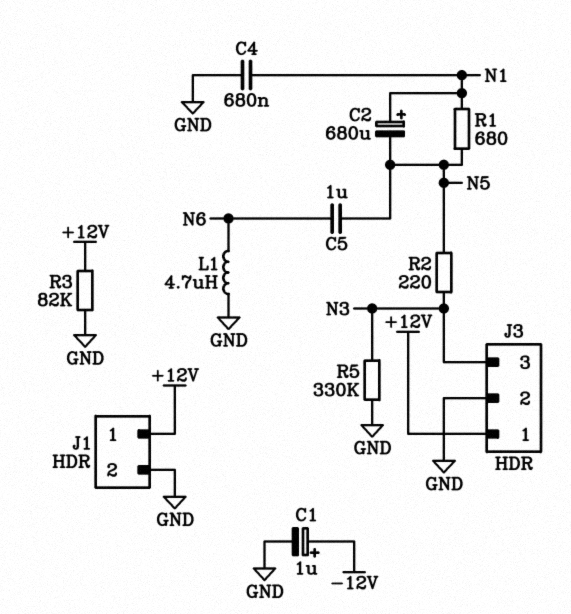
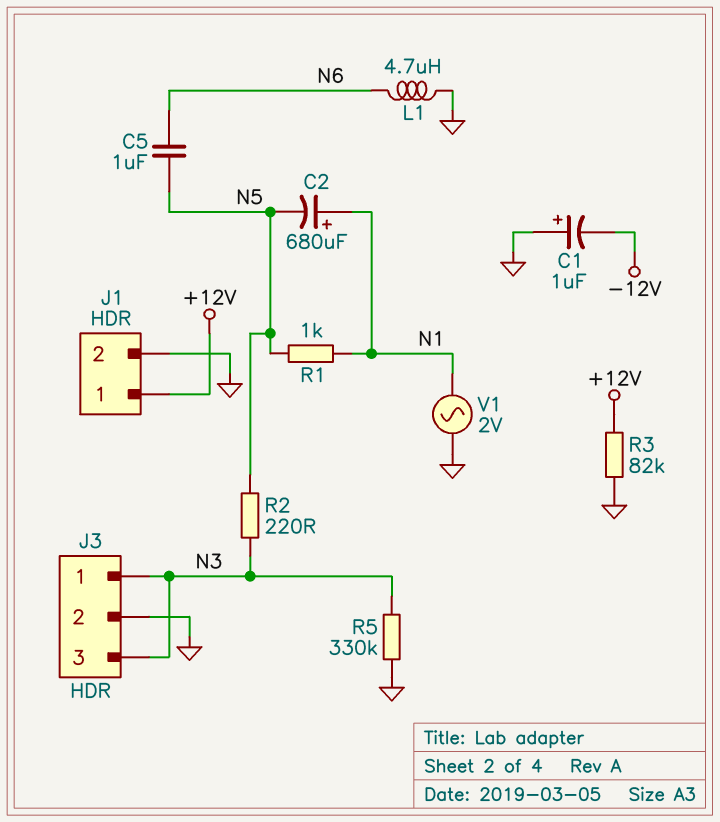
C1: 1uF (plus -12V, minus GND) -> 1uF (plus GND, minus -12V)
C4: 680nF (GND, N1) -> none
J3 pin 1: +12V -> N3
R1: 680 (N1, N5) -> 1k (N1, N5)
V1: none -> AC 2V (GND, N1)

